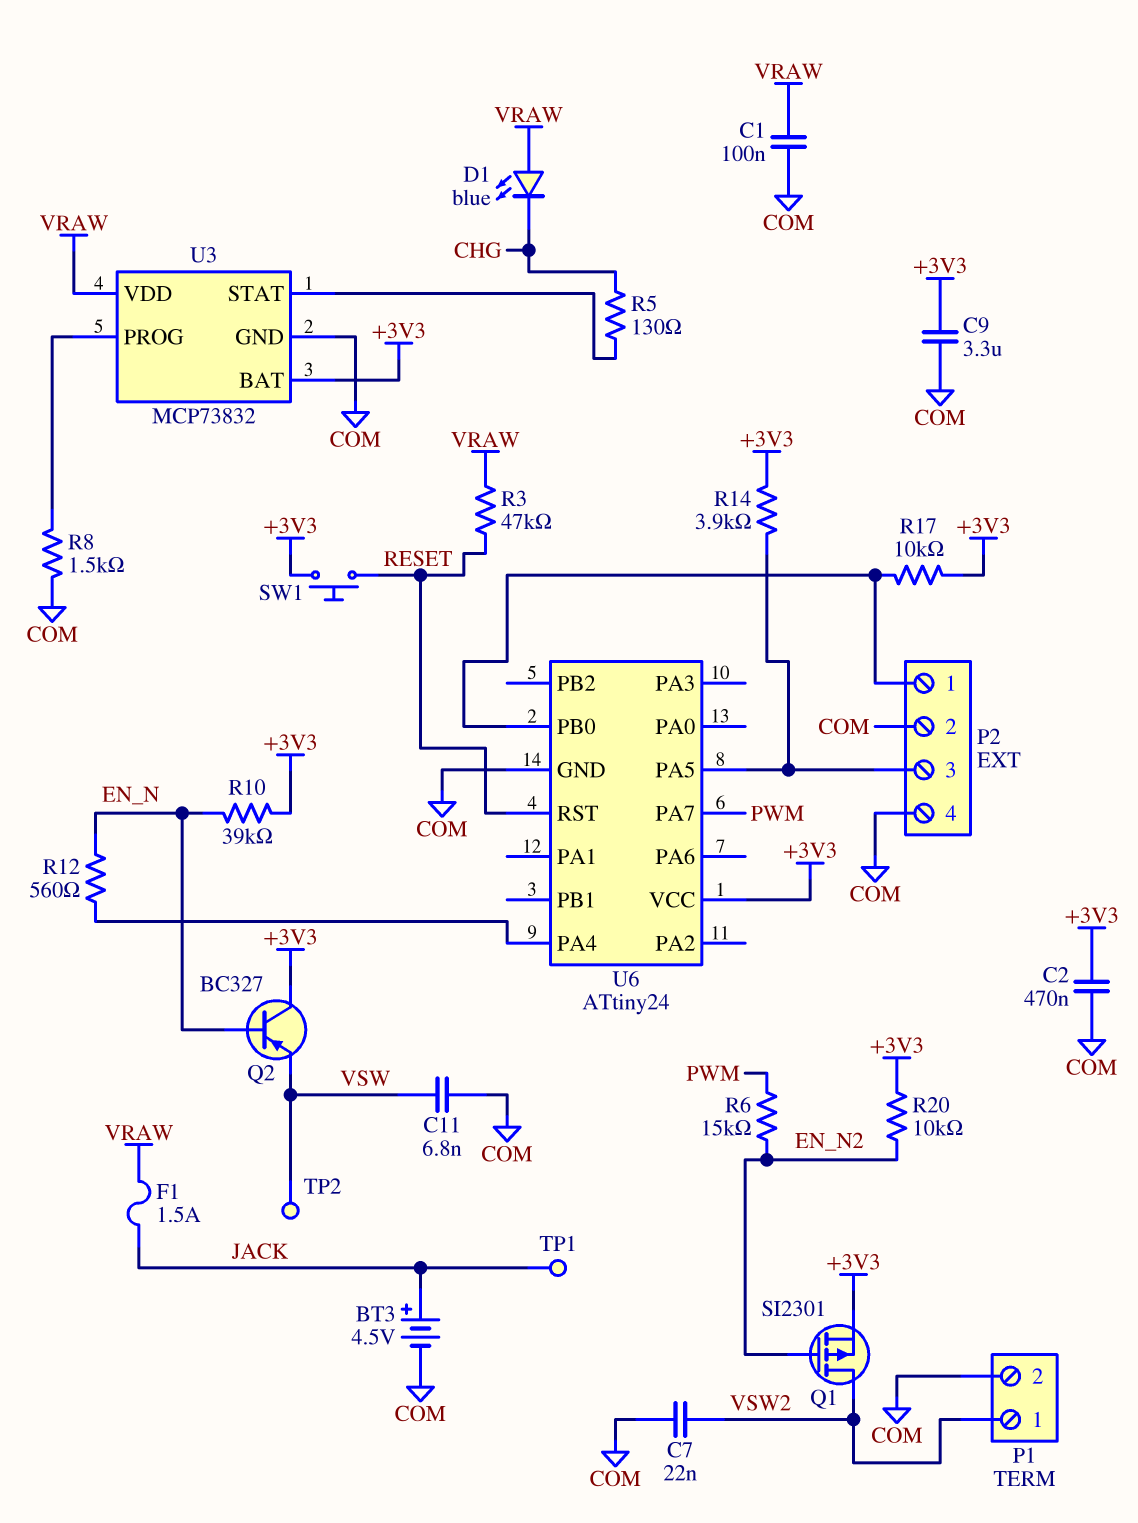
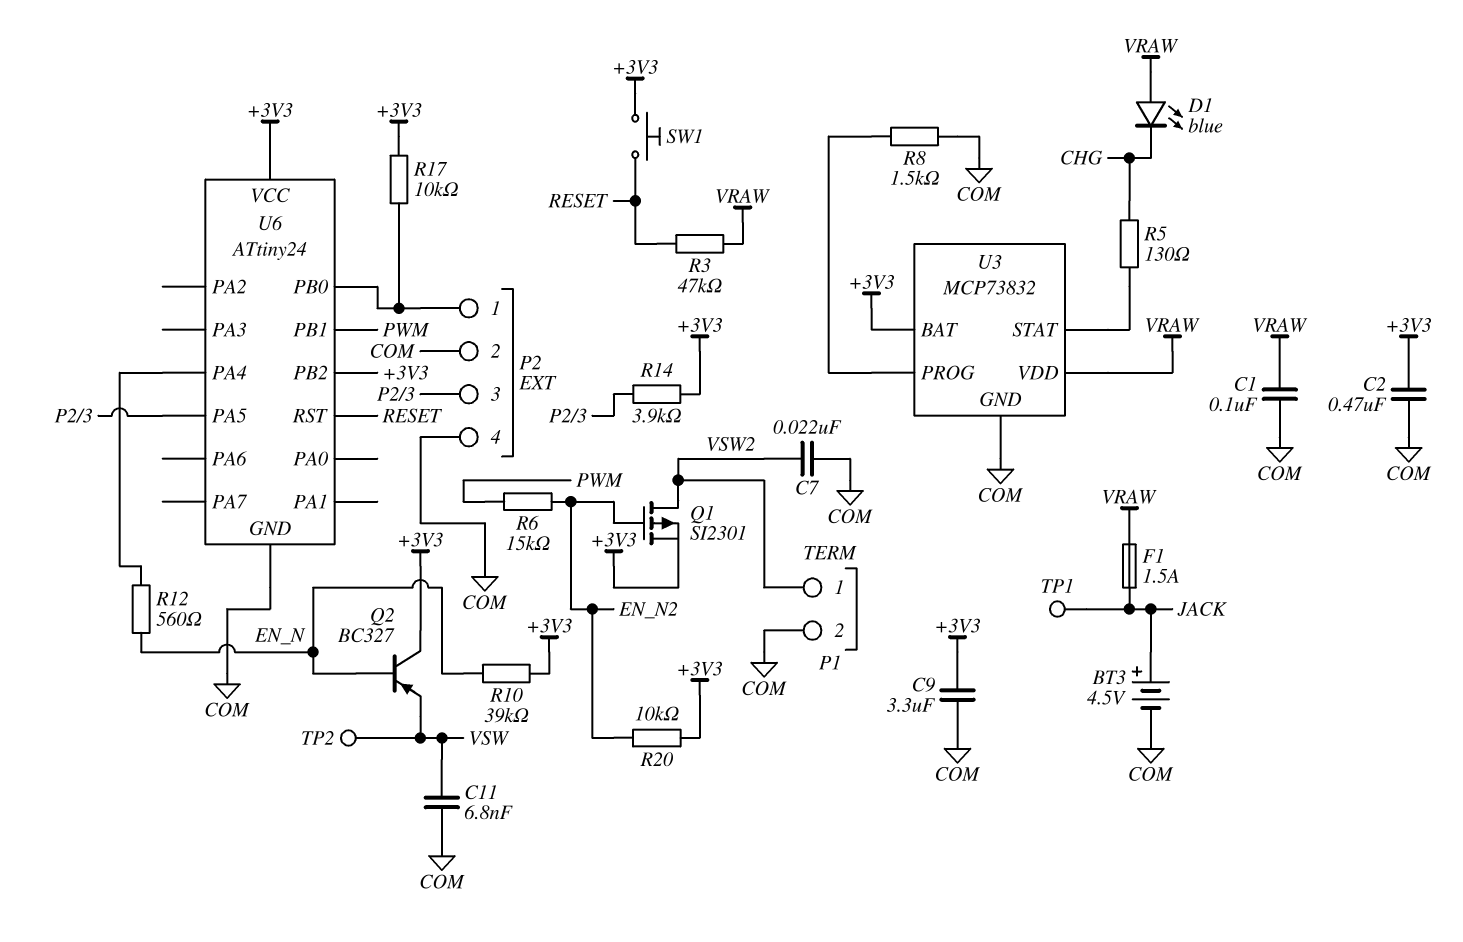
U6 pin PA7: PWM -> none
U6 pin PB1: none -> PWM
U6 pin PB2: none -> +3V3

